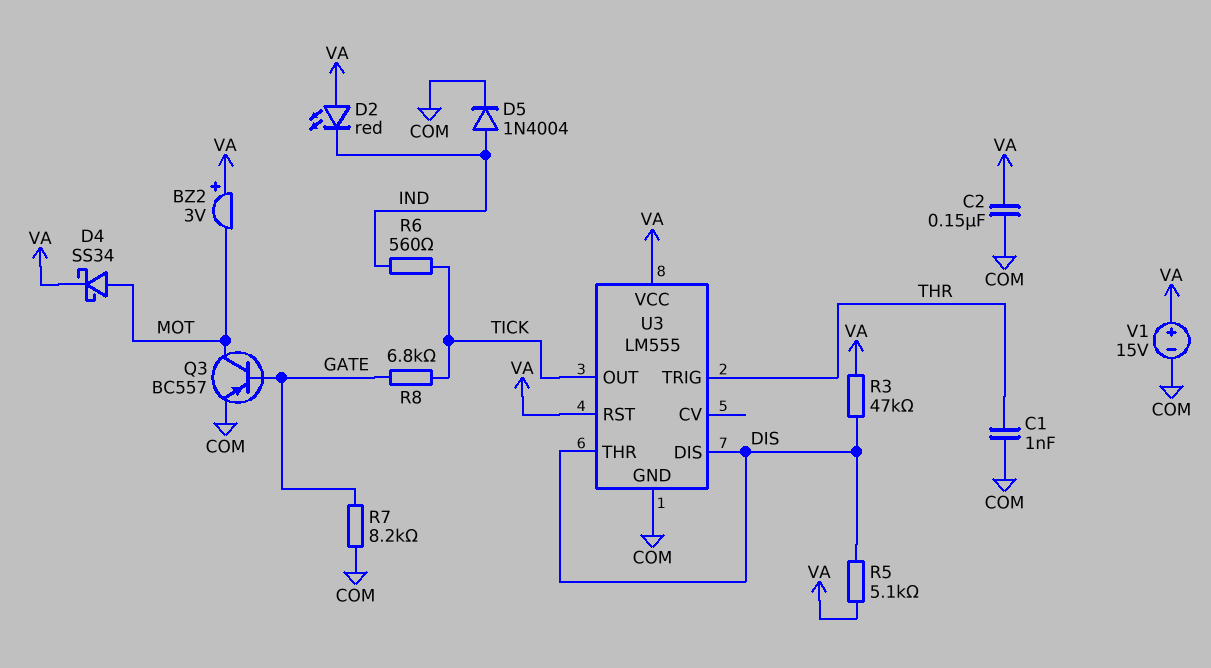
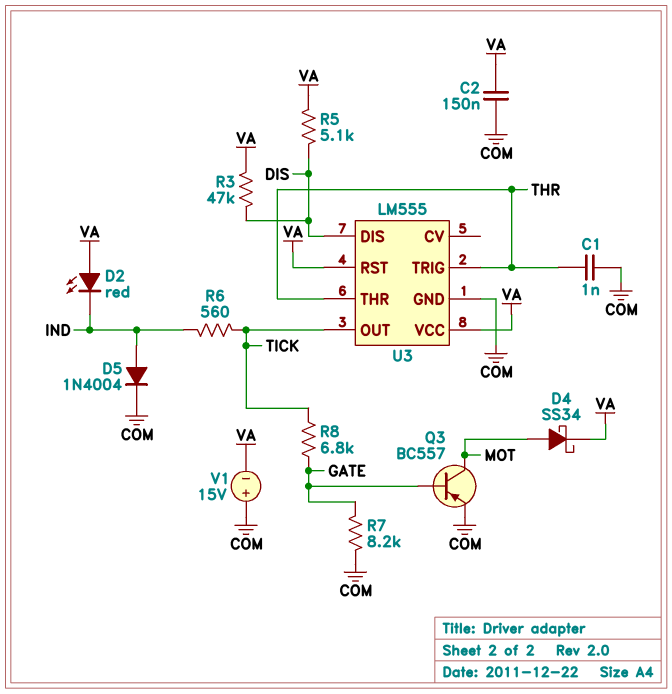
BZ2: buzzer 3V (plus VA, minus MOT) -> none
U3 pin THR: DIS -> THR
V1: 15V (plus VA, minus COM) -> 15V (plus COM, minus VA)

